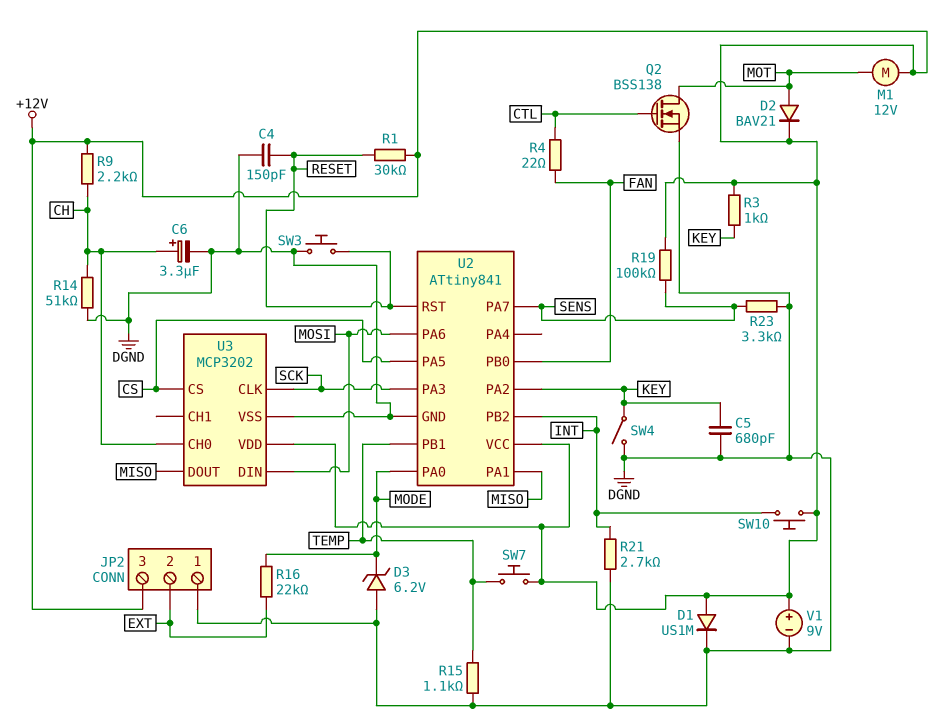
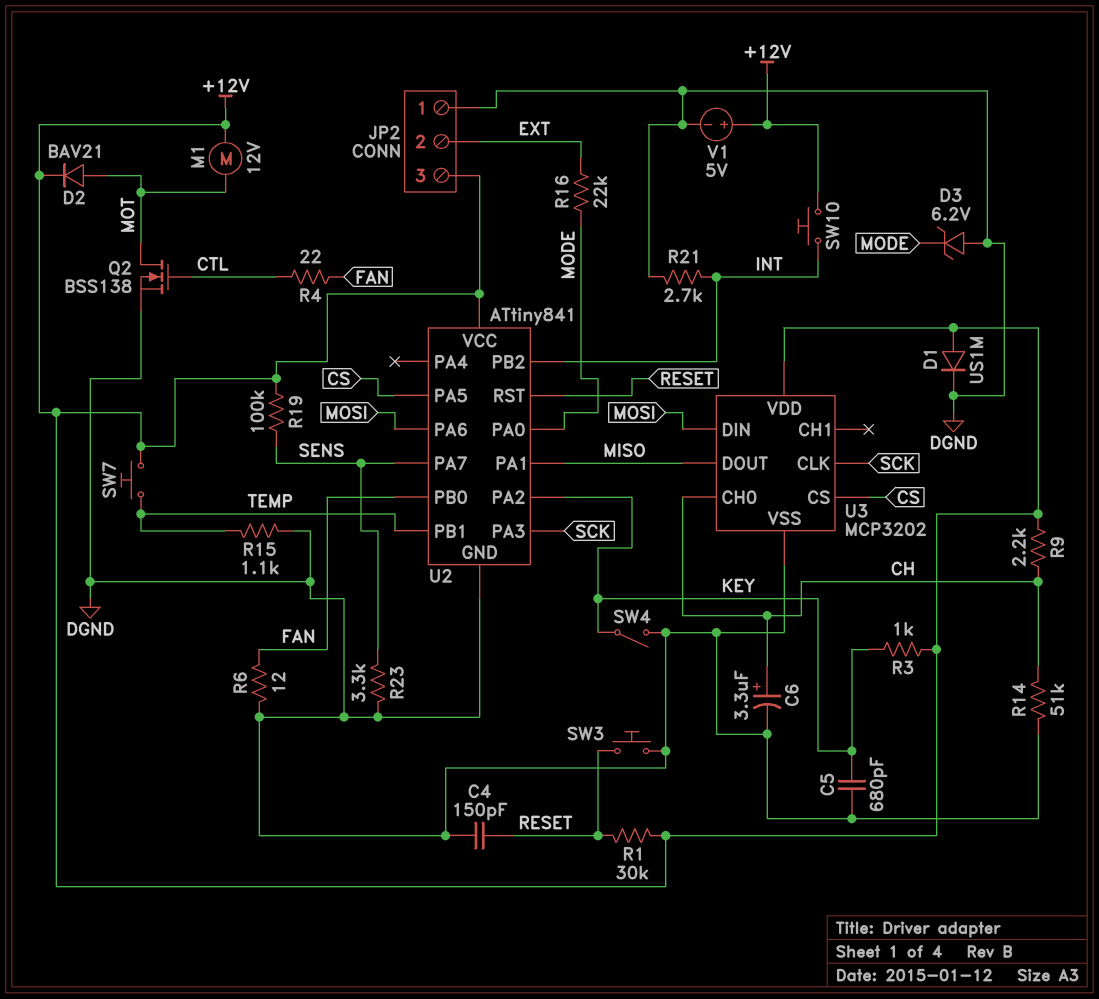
R6: none -> 12 (DGND, FAN)
V1: 9V (plus +12V, minus DGND) -> 5V (plus +12V, minus DGND)

